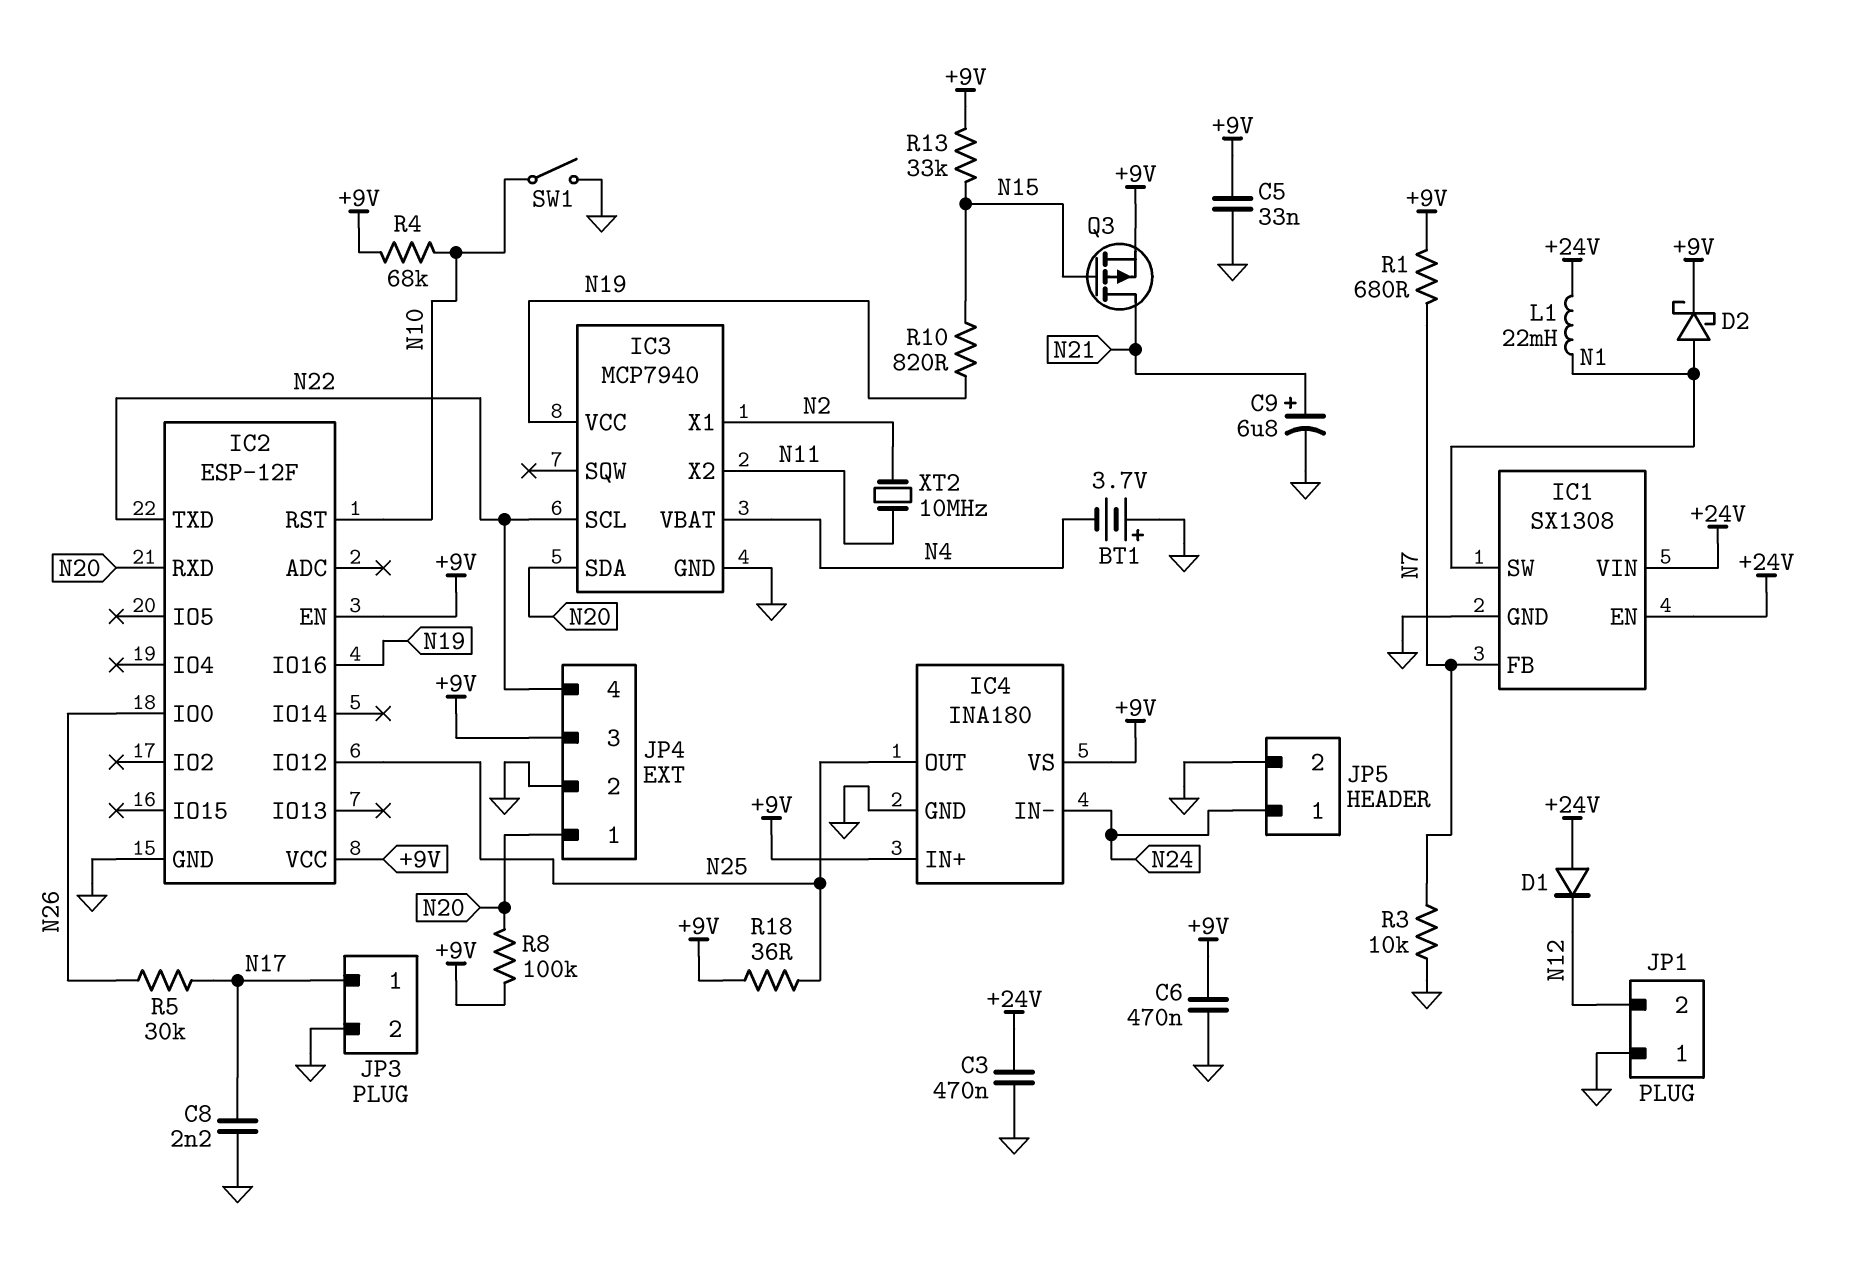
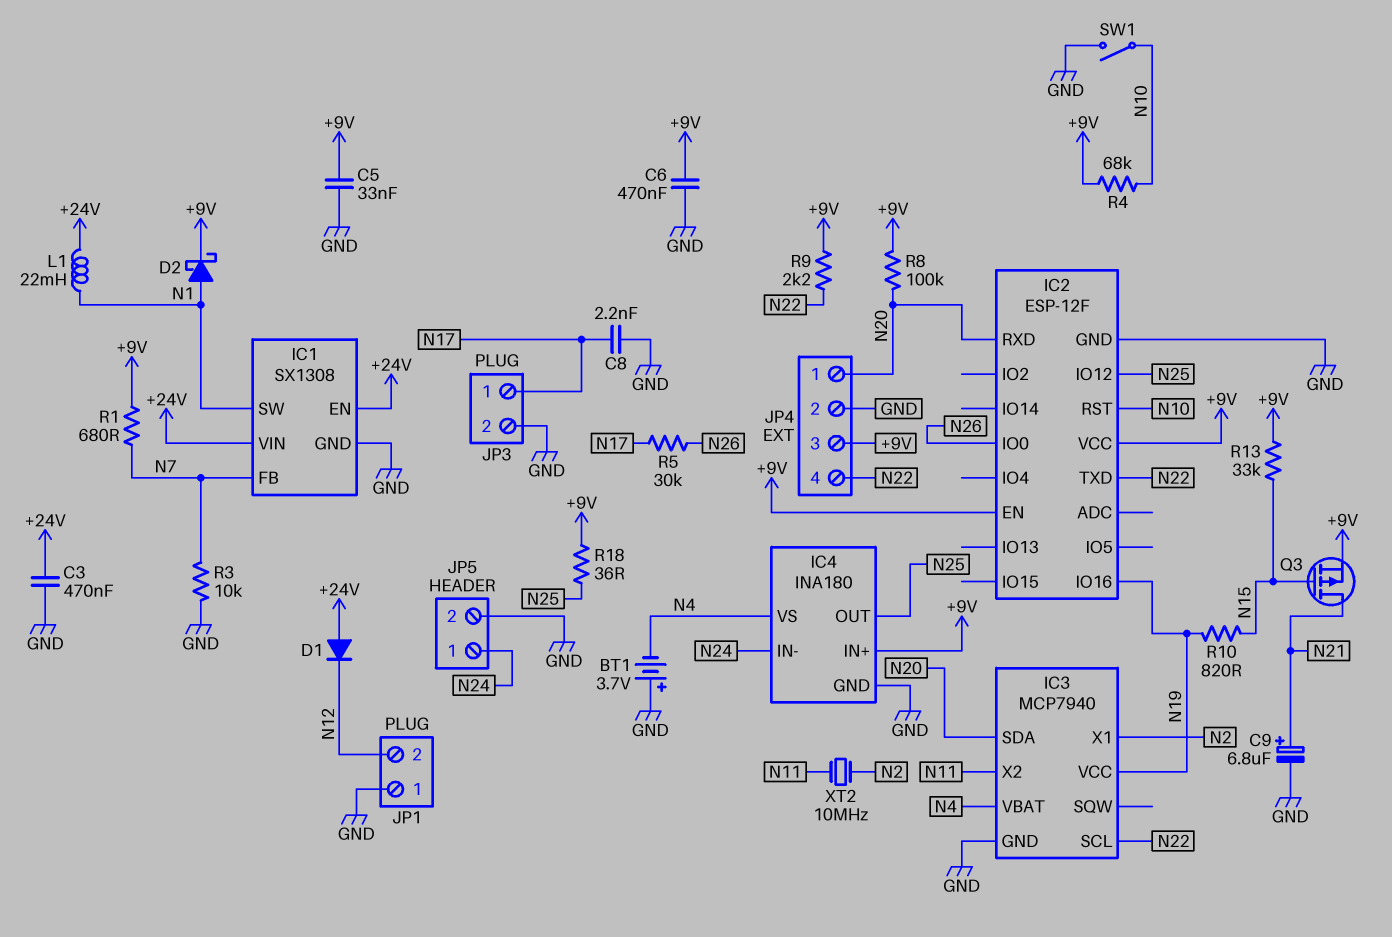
IC4 pin VS: +9V -> N4
R9: none -> 2.2k (+9V, N22)

